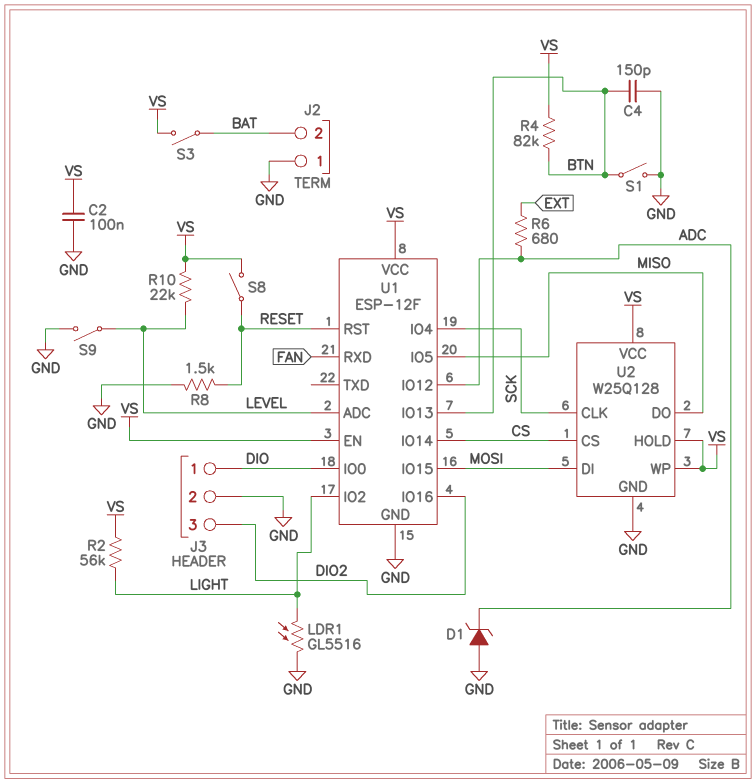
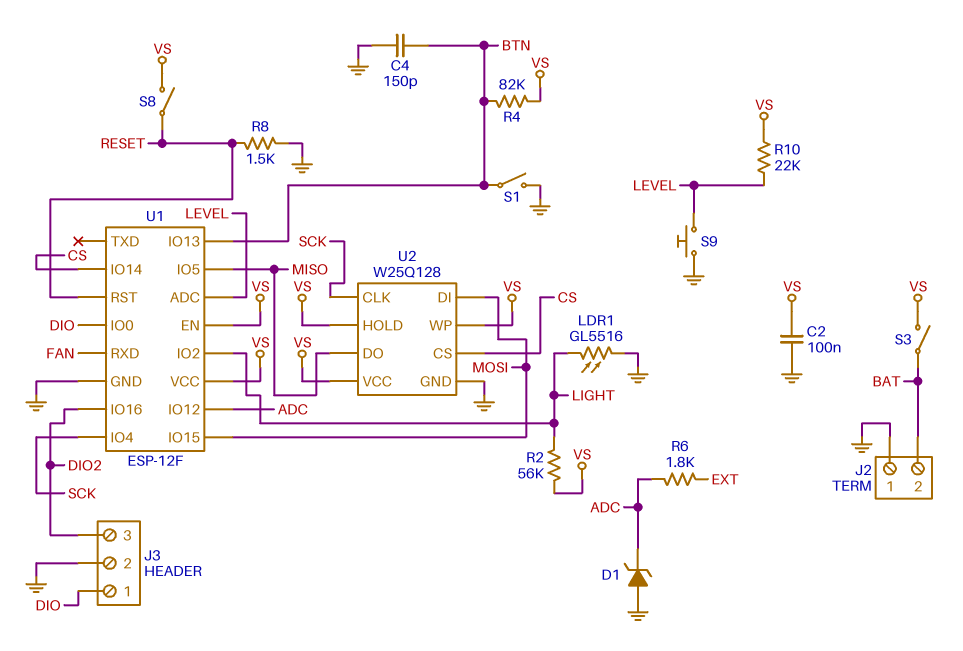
R6: 680 (ADC, EXT) -> 1.8k (ADC, EXT)
S9: switch (GND, LEVEL) -> button (GND, LEVEL)

